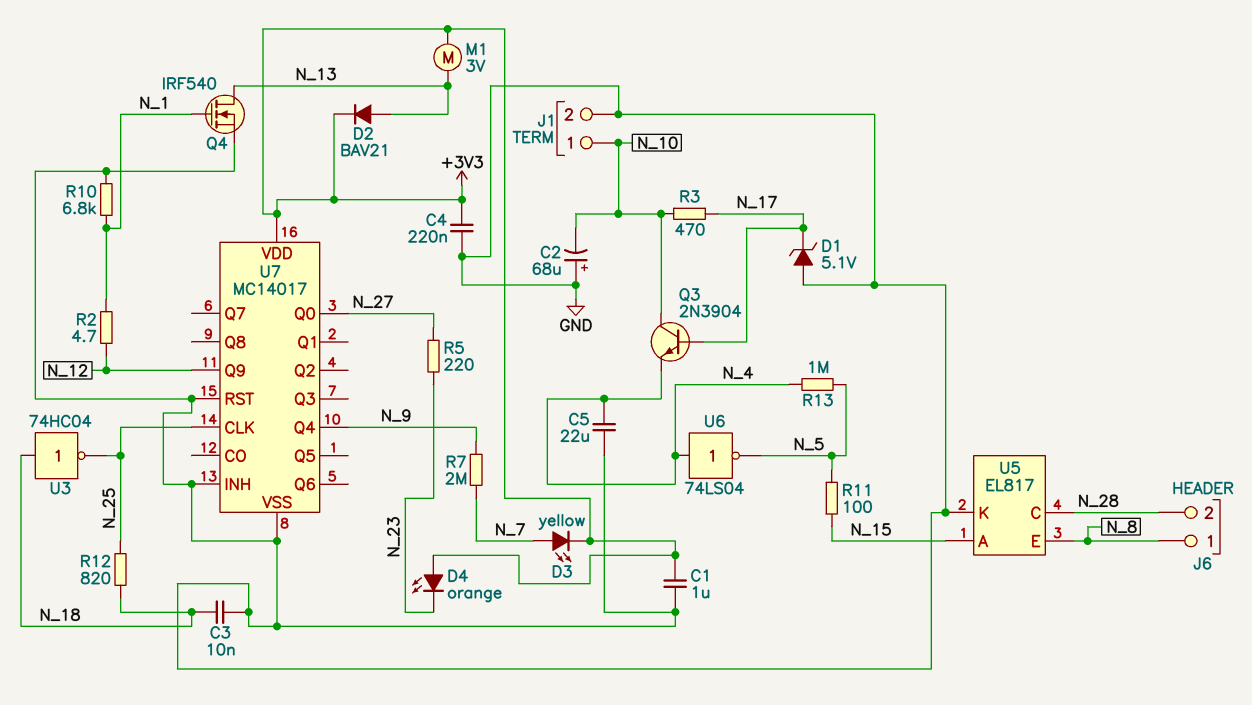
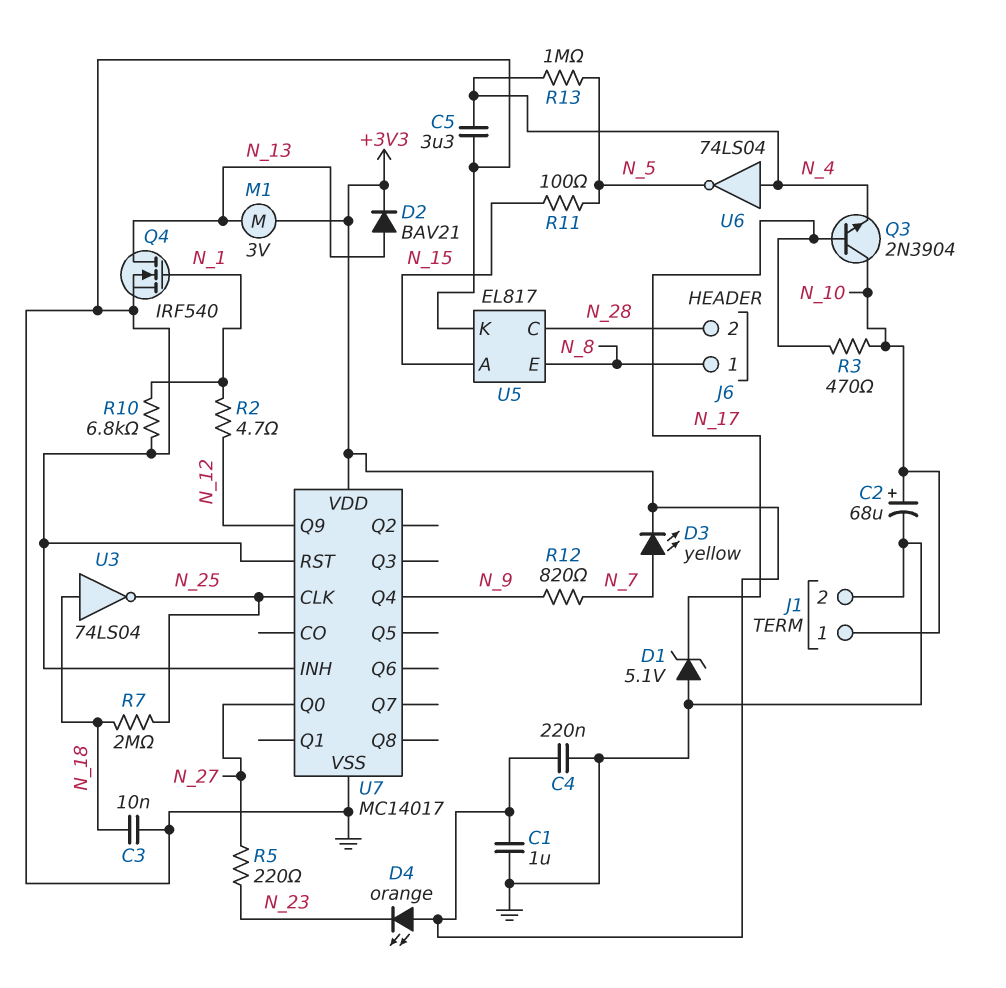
C2: 68uF (plus GND, minus N_10) -> 68uF (plus N_10, minus GND)
C5: 22uF (GND, N_4) -> 3.3uF (GND, N_4)
R7: 2M (N_7, N_9) -> 2M (N_18, N_25)
R12: 820 (N_18, N_25) -> 820 (N_7, N_9)
U3: NOT 74HC04 (in N_18, out N_25) -> NOT 74LS04 (in N_18, out N_25)

